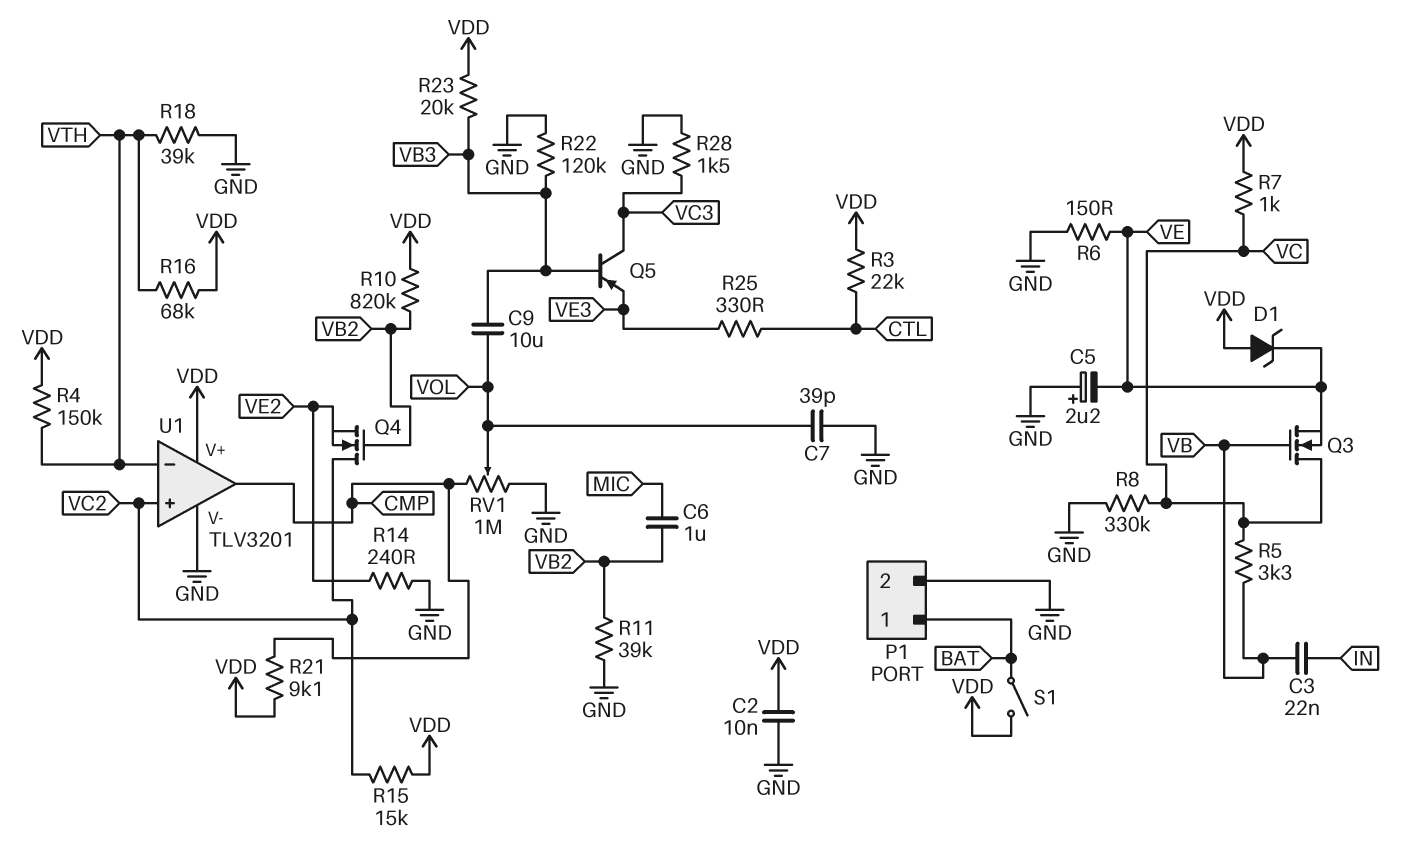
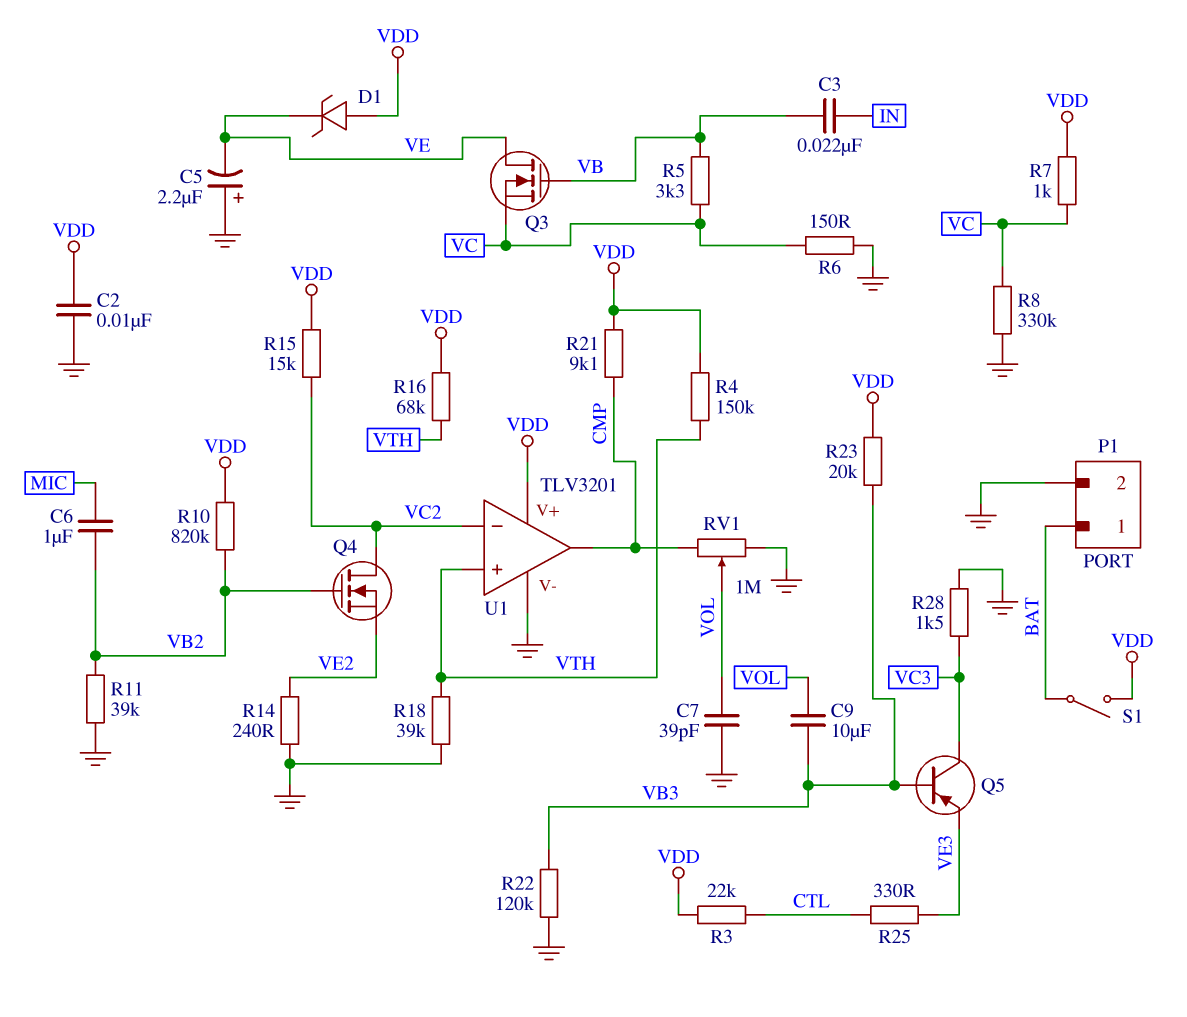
Q3: NMOS (G VB, D VC, S VE) -> NMOS (G VB, D VE, S VC)
R6: 150 (GND, VE) -> 150 (GND, VC)
U1 pin in+: VC2 -> VTH
U1 pin in-: VTH -> VC2

